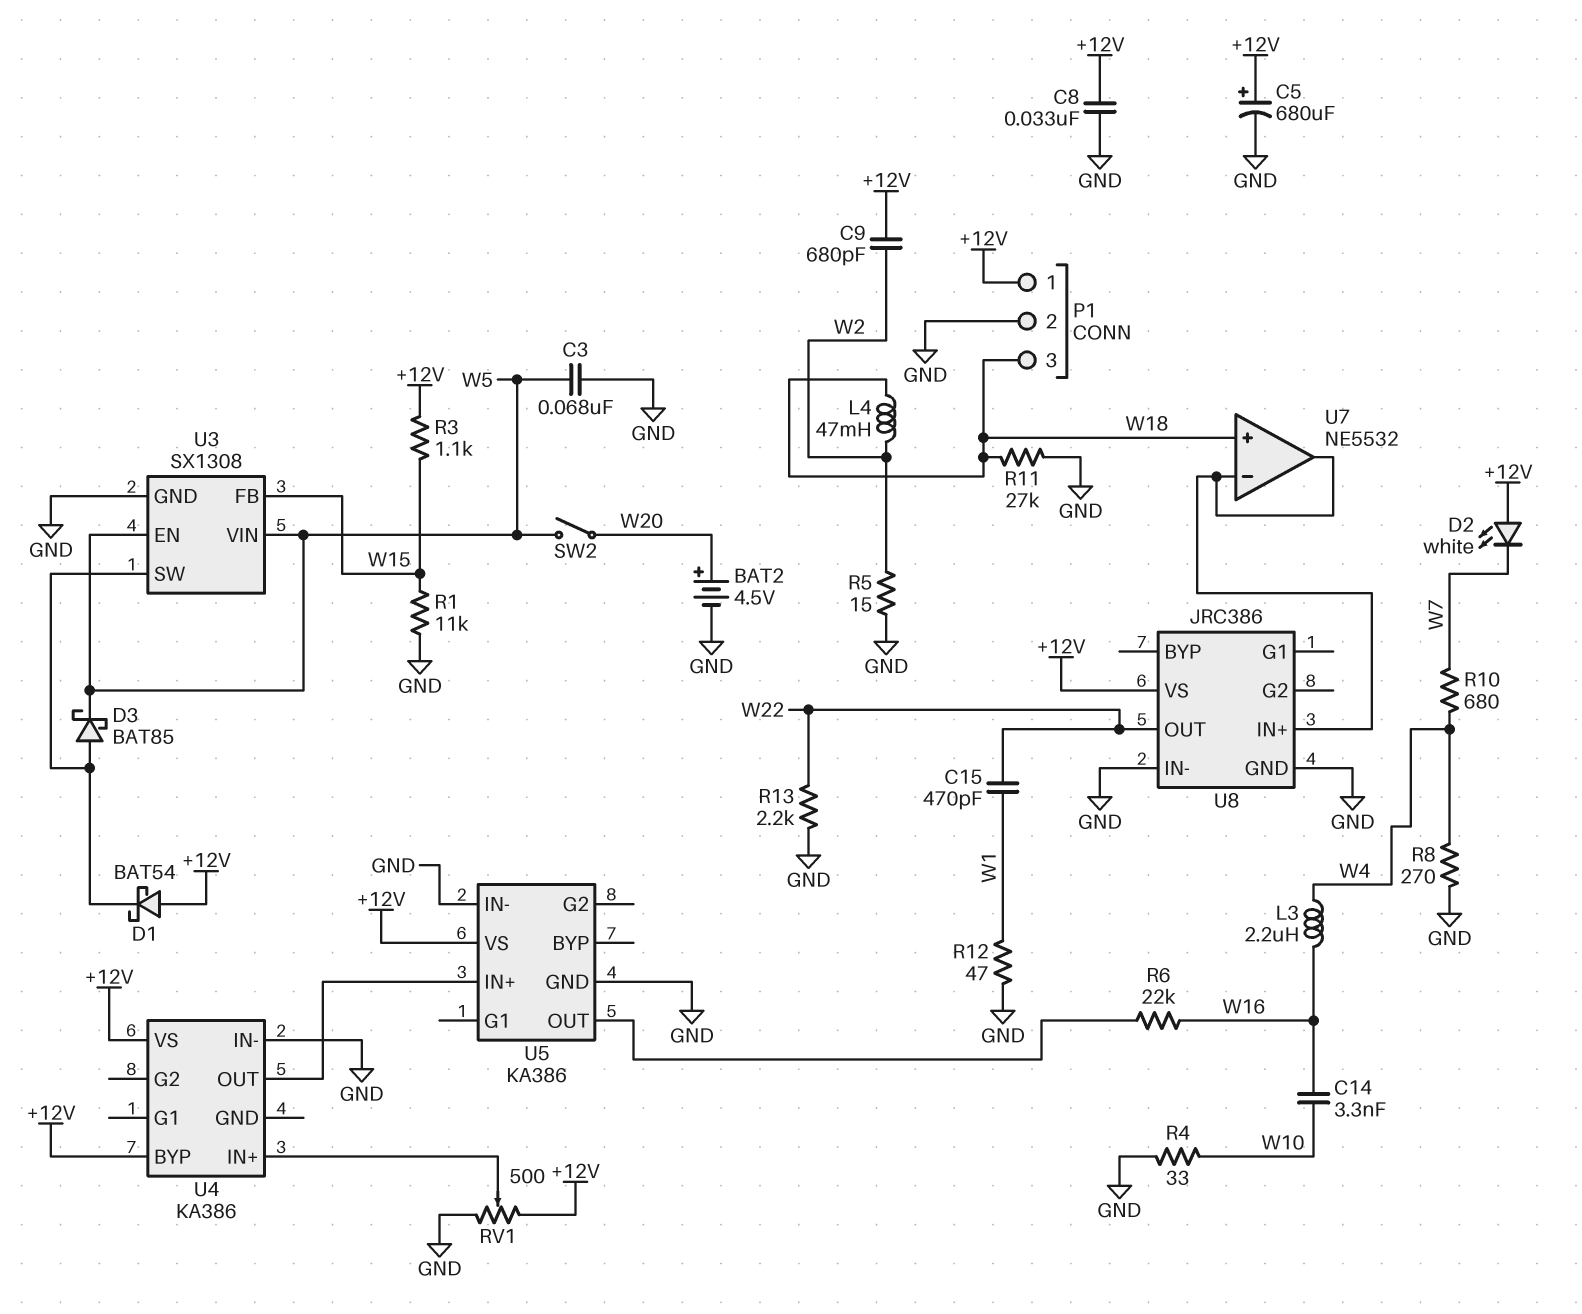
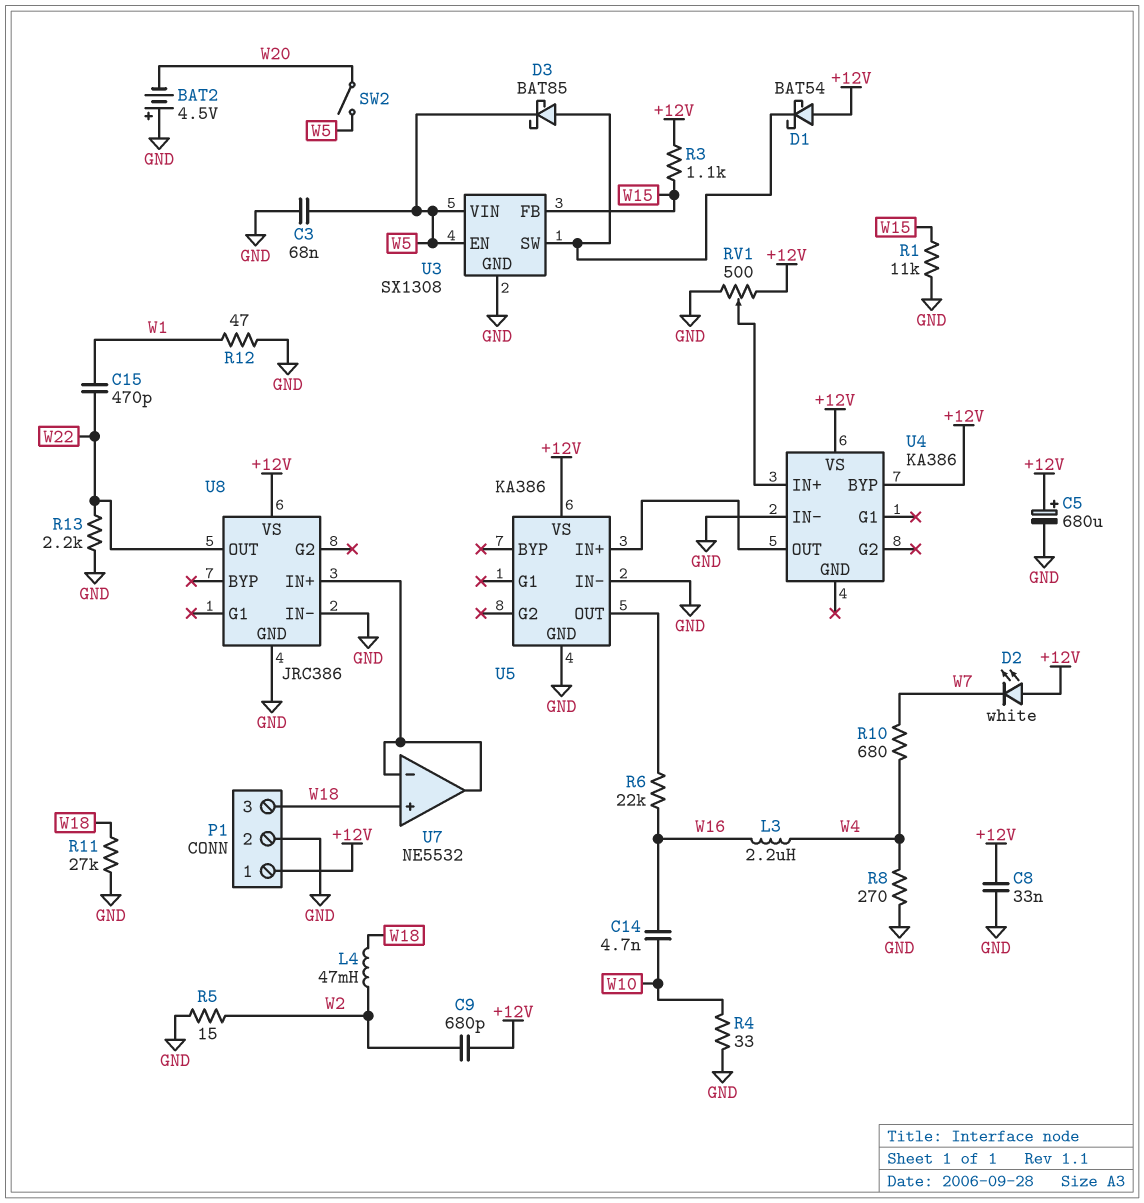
BAT2: 4.5V (plus W20, minus GND) -> 4.5V (plus GND, minus W20)
C14: 3.3nF (W10, W16) -> 4.7nF (W10, W16)

